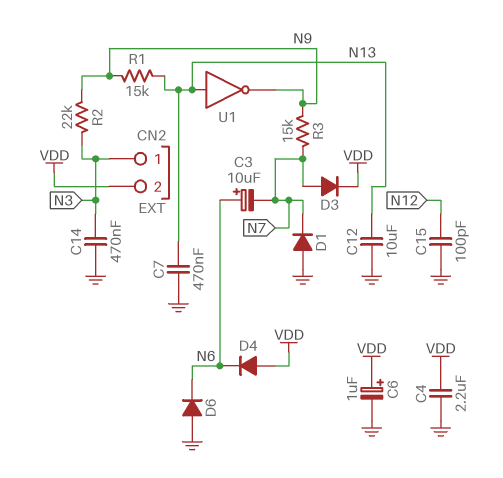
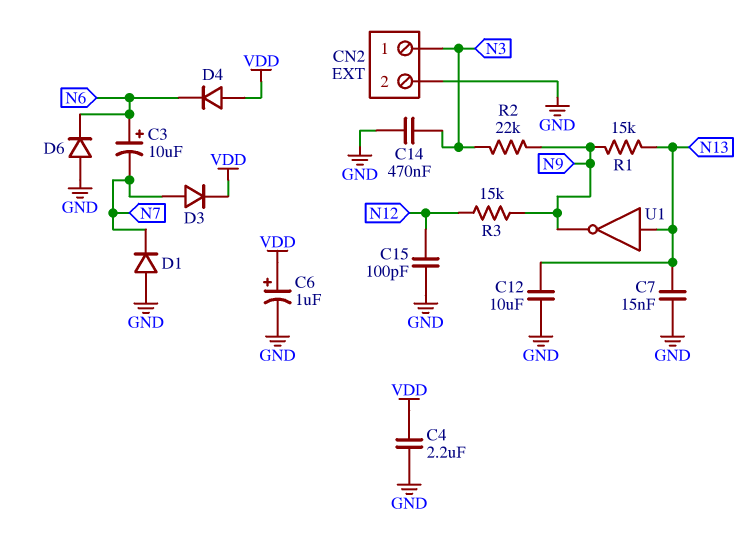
C7: 470nF (GND, N13) -> 15nF (GND, N13)
CN2 pin 2: VDD -> GND
R3: 15k (N7, N9) -> 15k (N9, N12)

